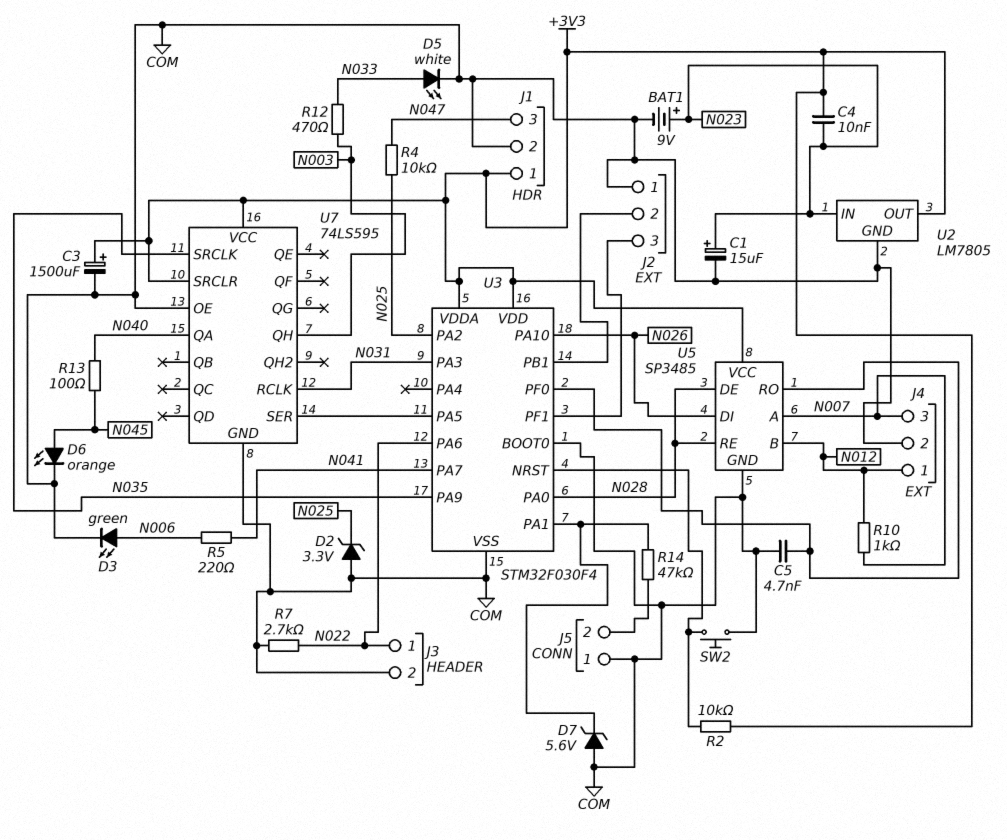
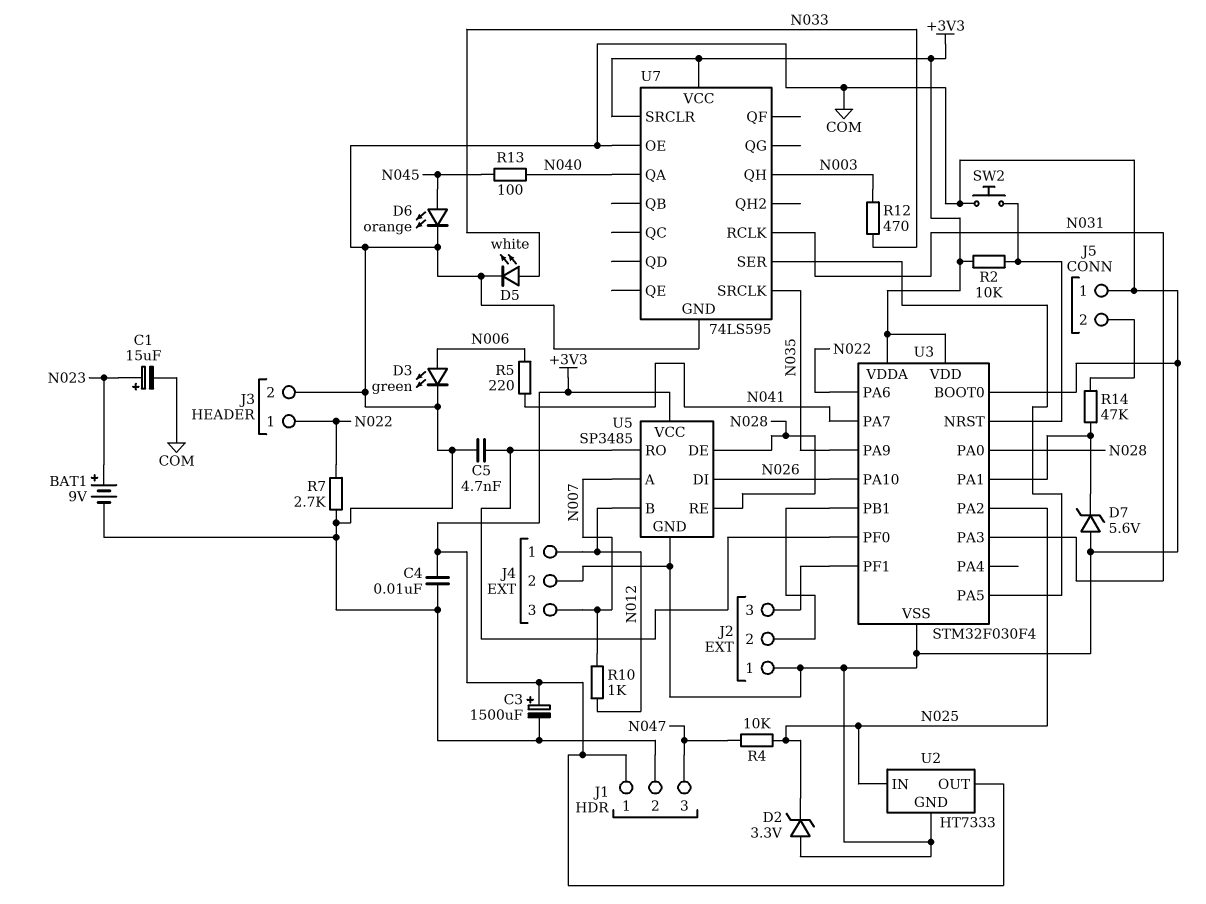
C4: 10nF (+3V3, N023) -> 10nF (+3V3, COM)
U2: LM7805 -> HT7333
U2 pin IN: N023 -> N025

